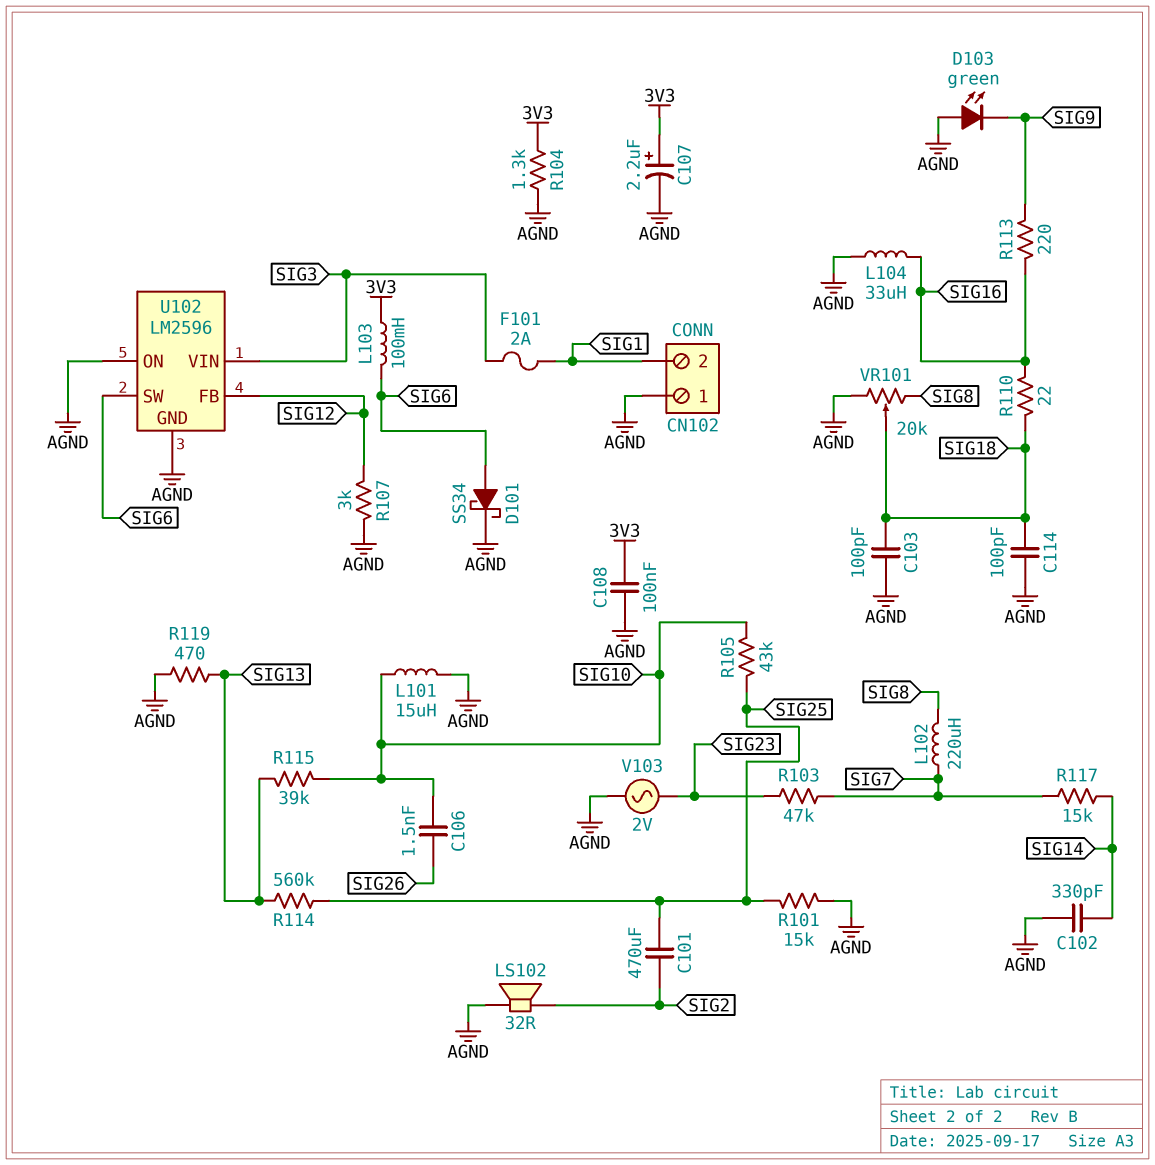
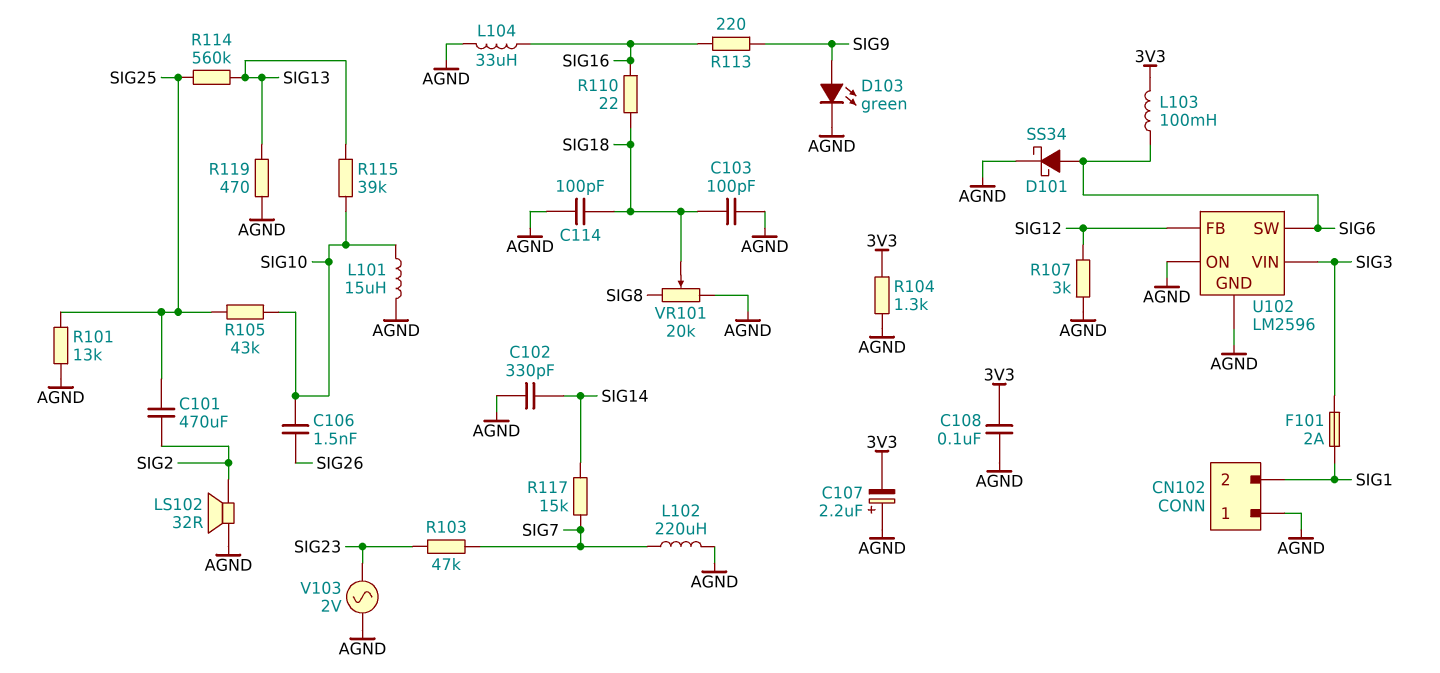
C107: 2.2uF (plus 3V3, minus AGND) -> 2.2uF (plus AGND, minus 3V3)
D103: LED green (A AGND, K SIG9) -> LED green (A SIG9, K AGND)
L102: 220uH (SIG7, SIG8) -> 220uH (AGND, SIG7)
R101: 15k (AGND, SIG25) -> 13k (AGND, SIG25)

